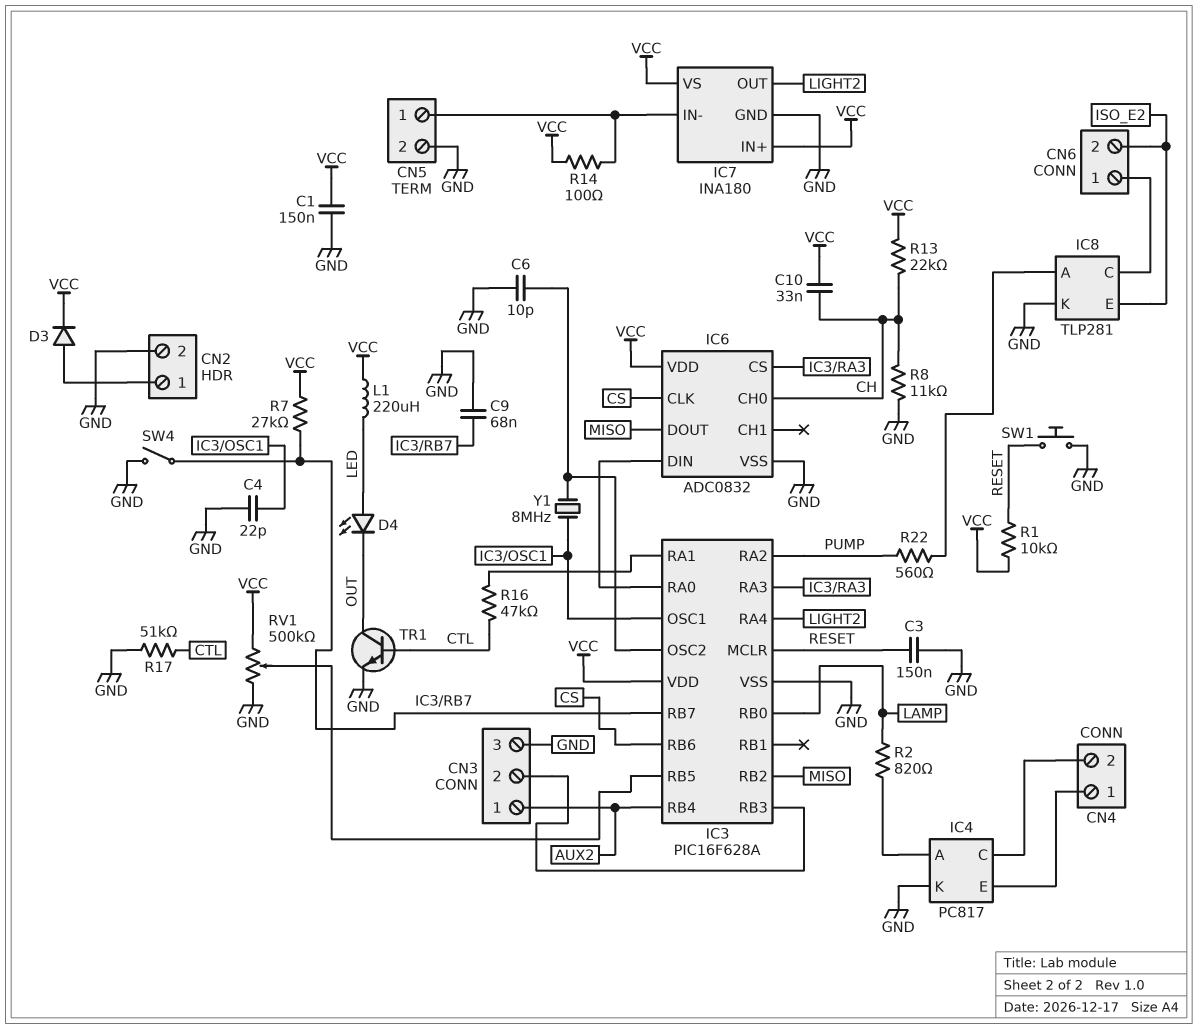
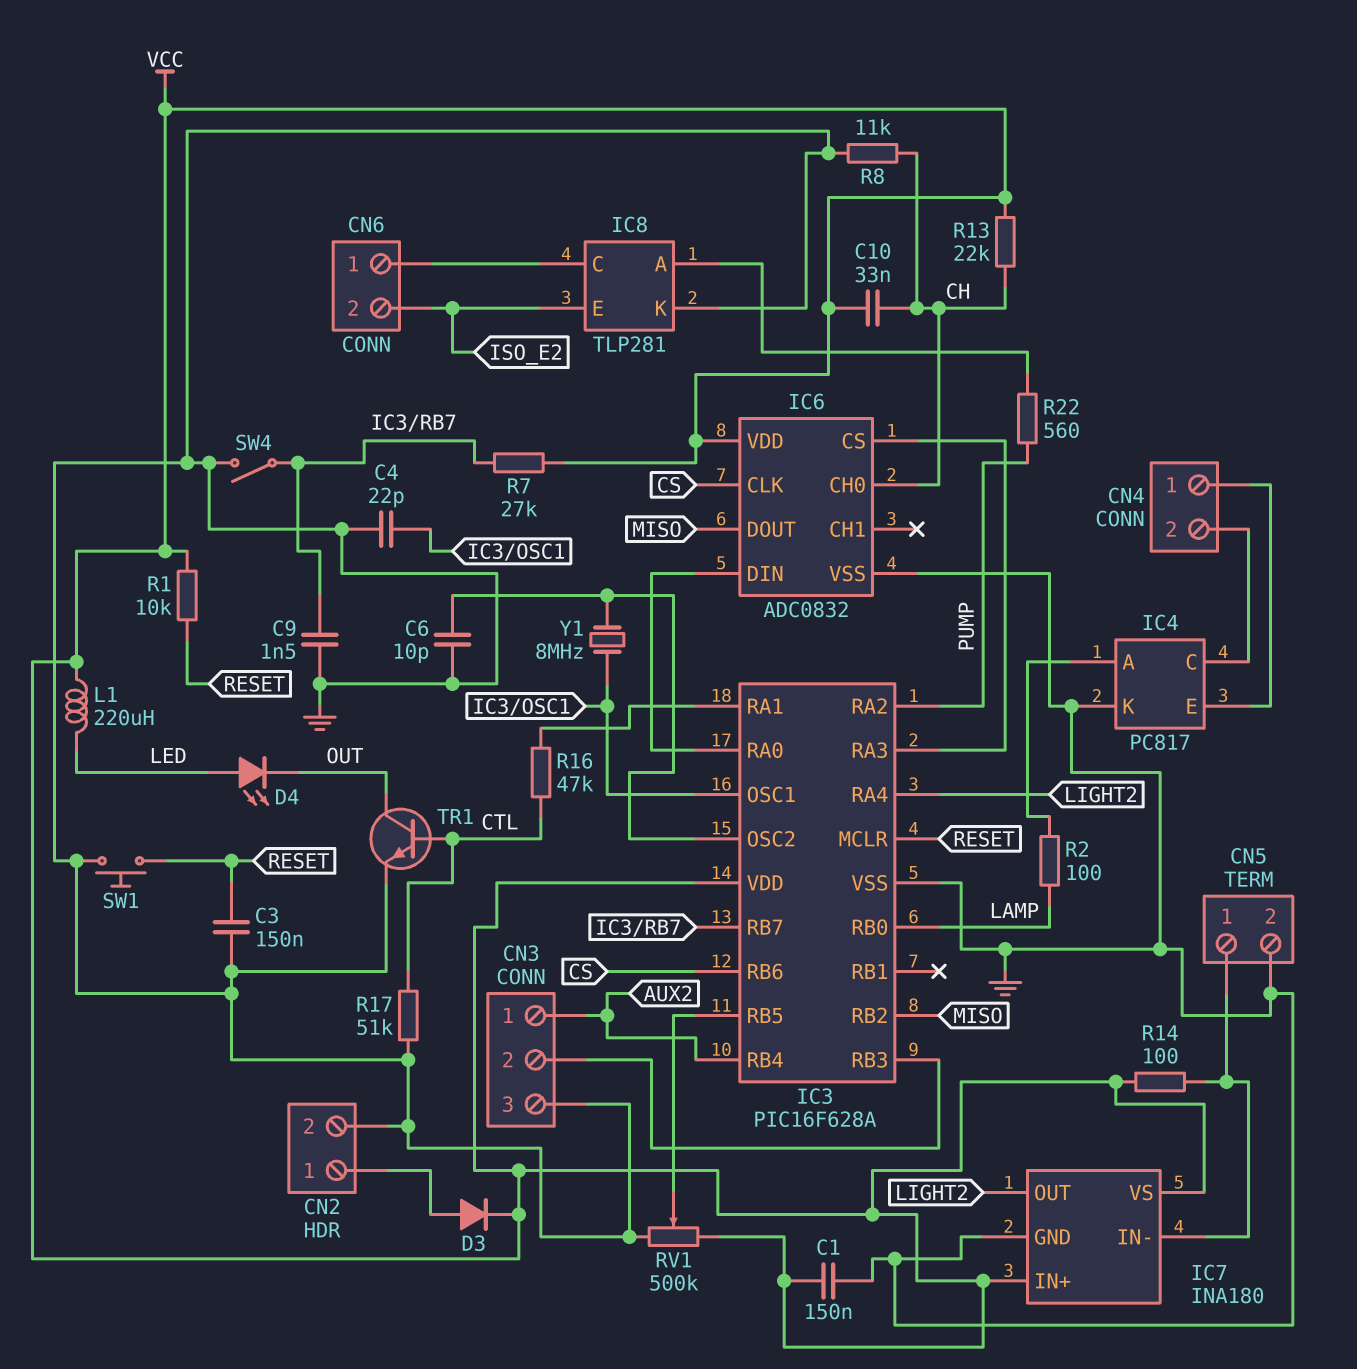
C9: 68nF (GND, IC3/RB7) -> 1.5nF (GND, IC3/RB7)
R2: 820 (IC4/A, LAMP) -> 100 (IC4/A, LAMP)

